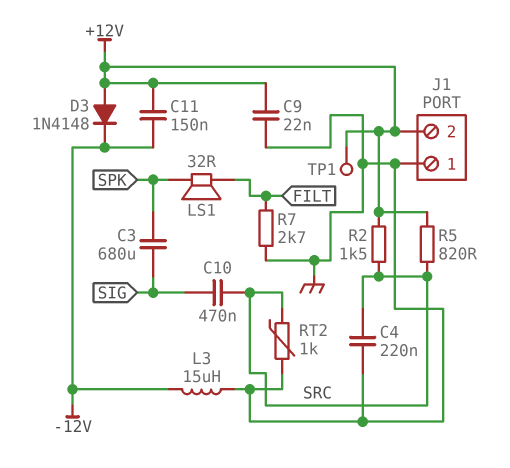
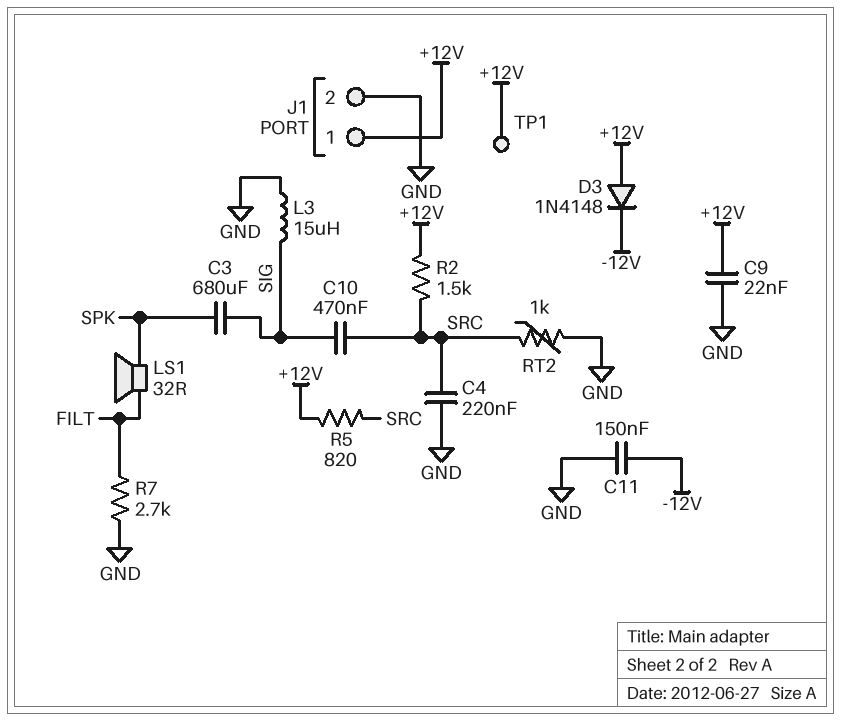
C11: 150nF (+12V, -12V) -> 150nF (-12V, GND)
J1 pin 1: GND -> +12V
J1 pin 2: +12V -> GND
L3: 15uH (-12V, GND) -> 15uH (GND, SIG)

